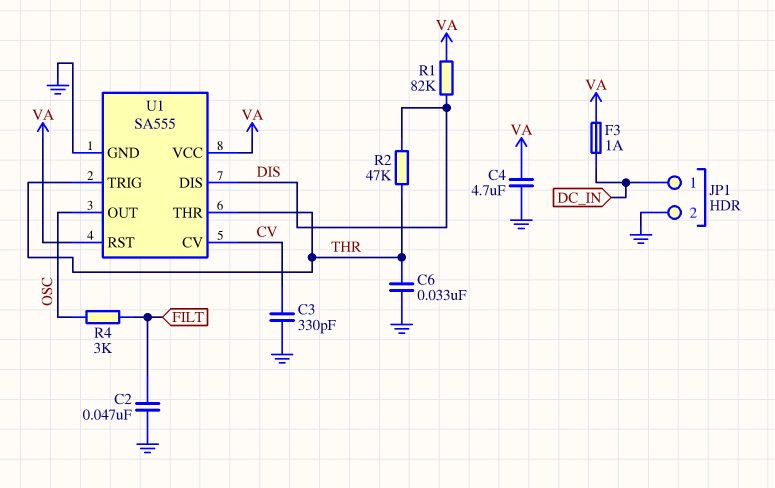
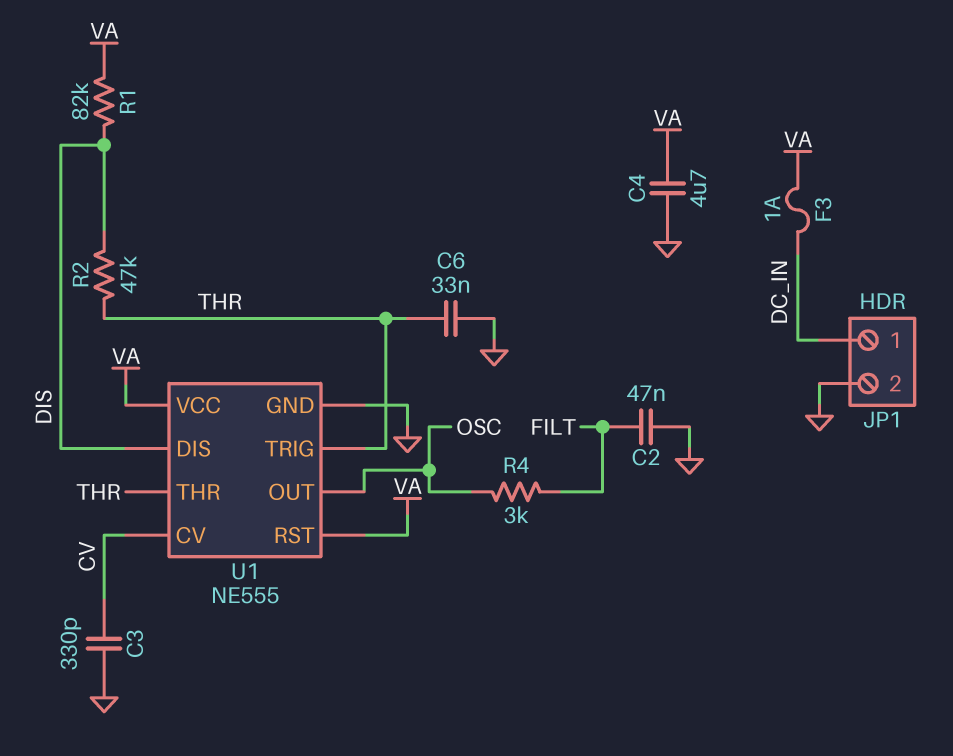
U1: SA555 -> NE555

